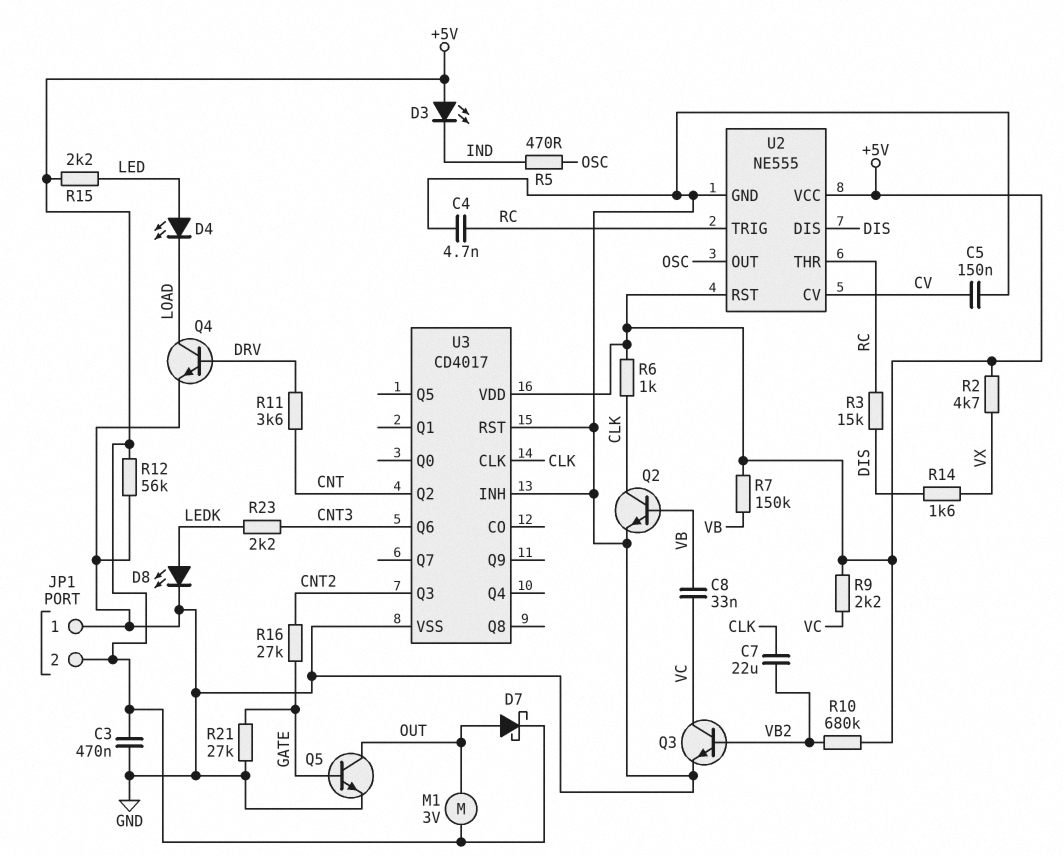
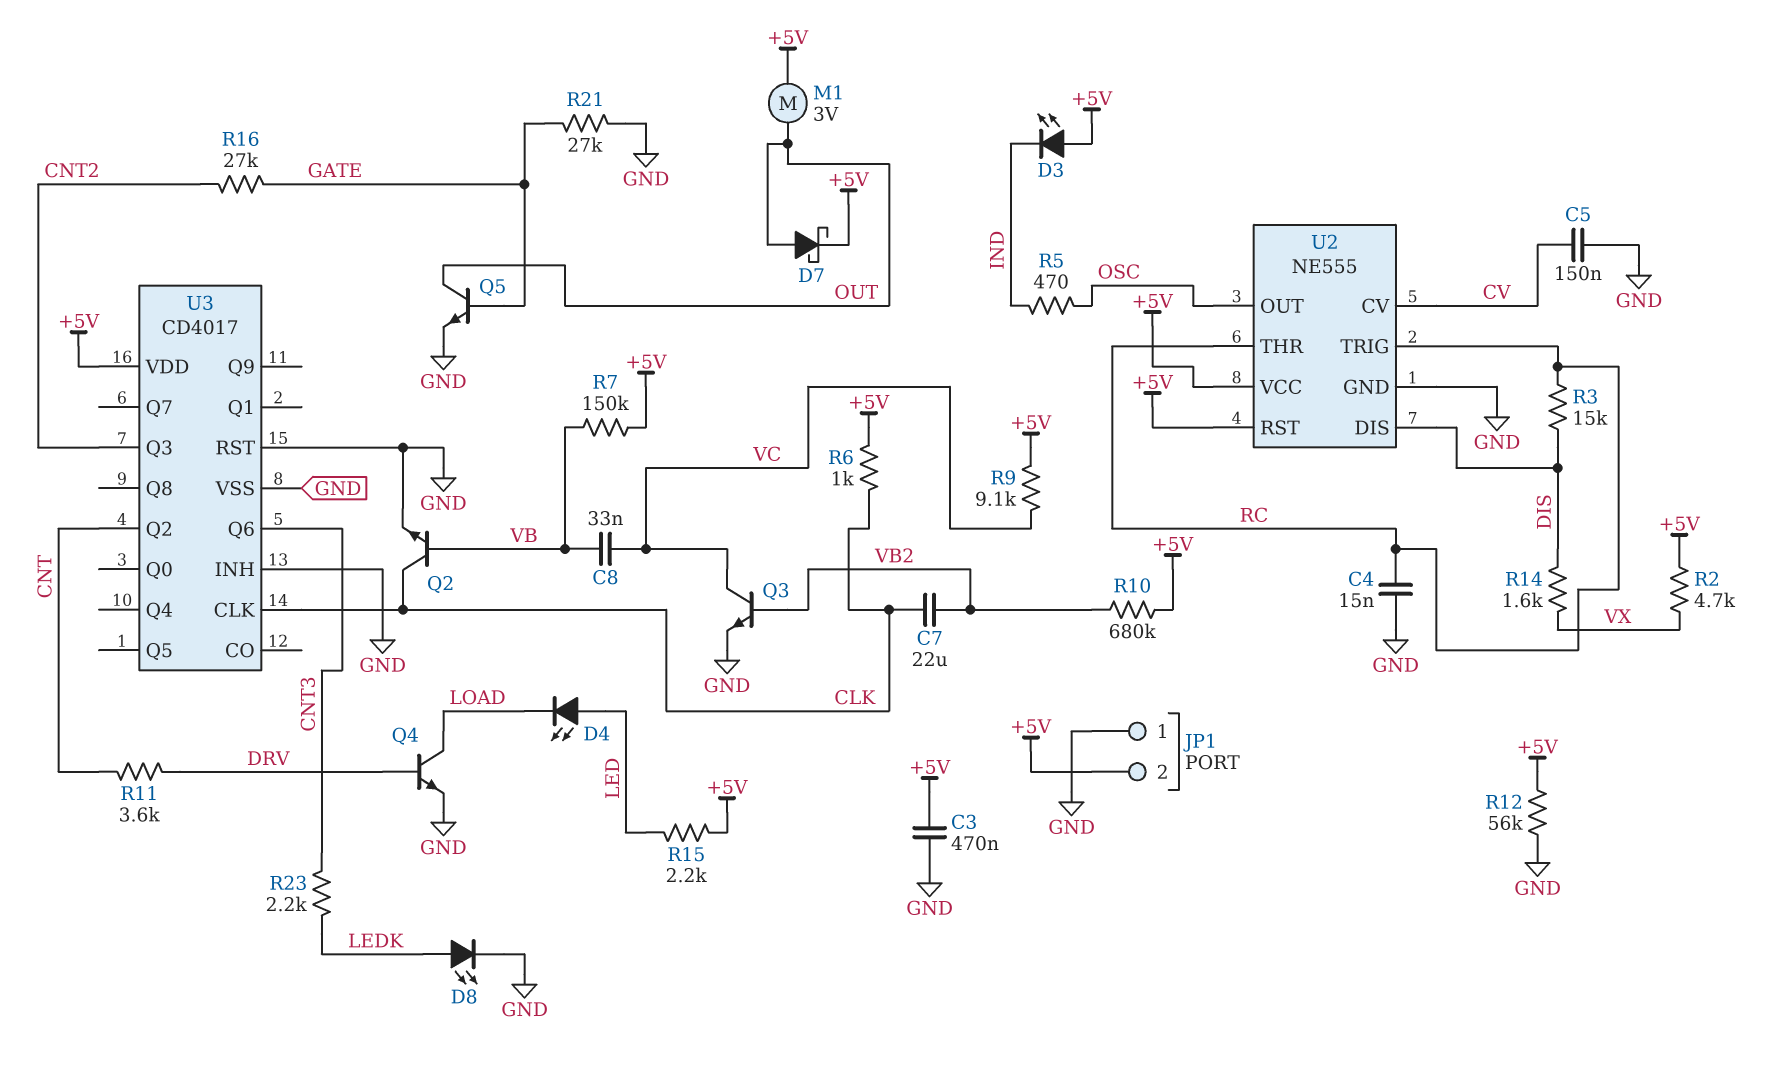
C4: 4.7nF (GND, RC) -> 15nF (GND, RC)
R9: 2.2k (+5V, VC) -> 9.1k (+5V, VC)

